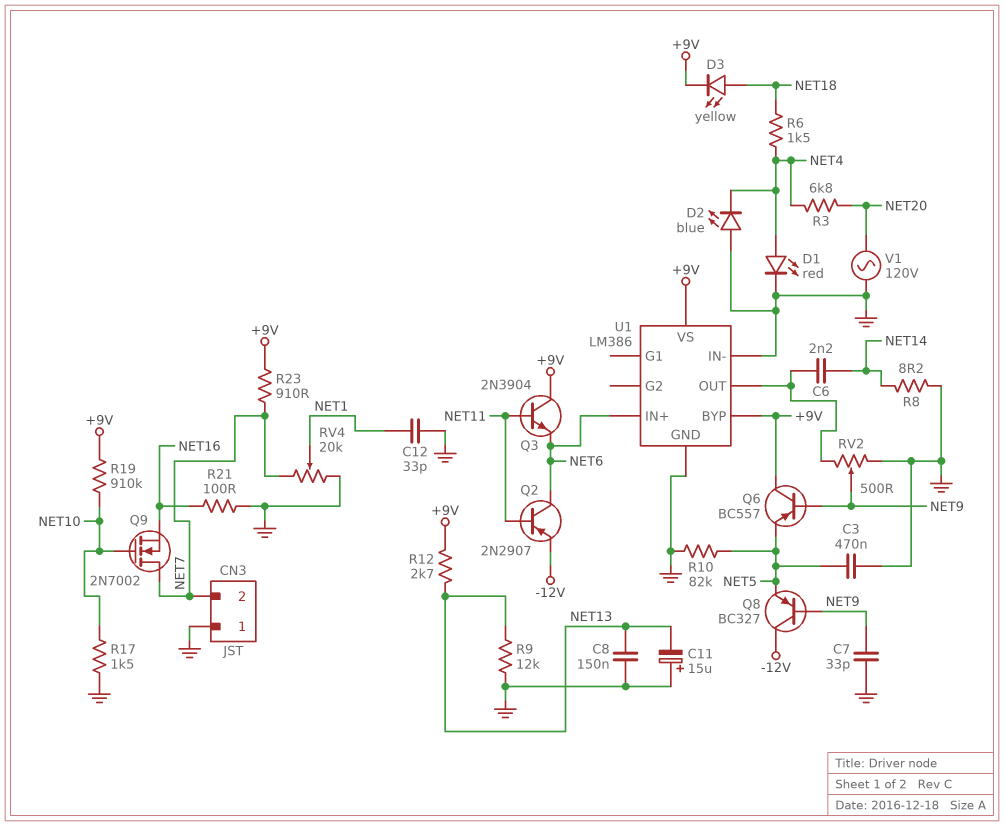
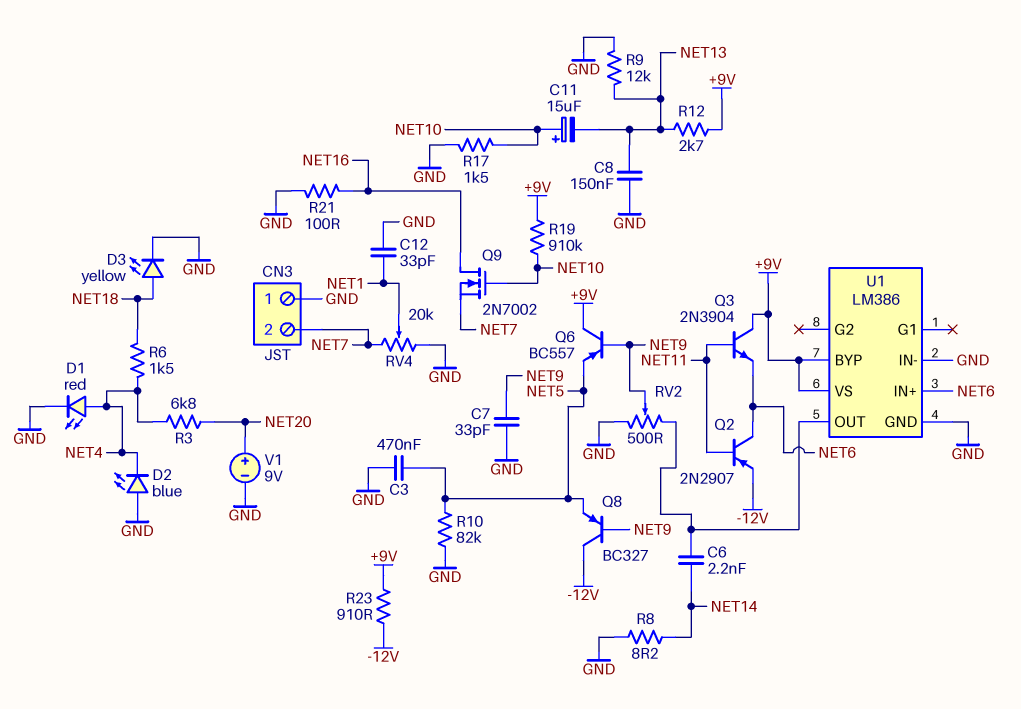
C11: 15uF (plus GND, minus NET13) -> 15uF (plus NET10, minus NET13)
D3: LED yellow (A NET18, K +9V) -> LED yellow (A NET18, K GND)
Q9: NMOS 2N7002 (G NET10, D NET7, S NET16) -> NMOS 2N7002 (G NET10, D NET16, S NET7)
R23: 910 (+9V, NET7) -> 910 (+9V, -12V)
V1: AC 120V (GND, NET20) -> 9V (plus NET20, minus GND)

